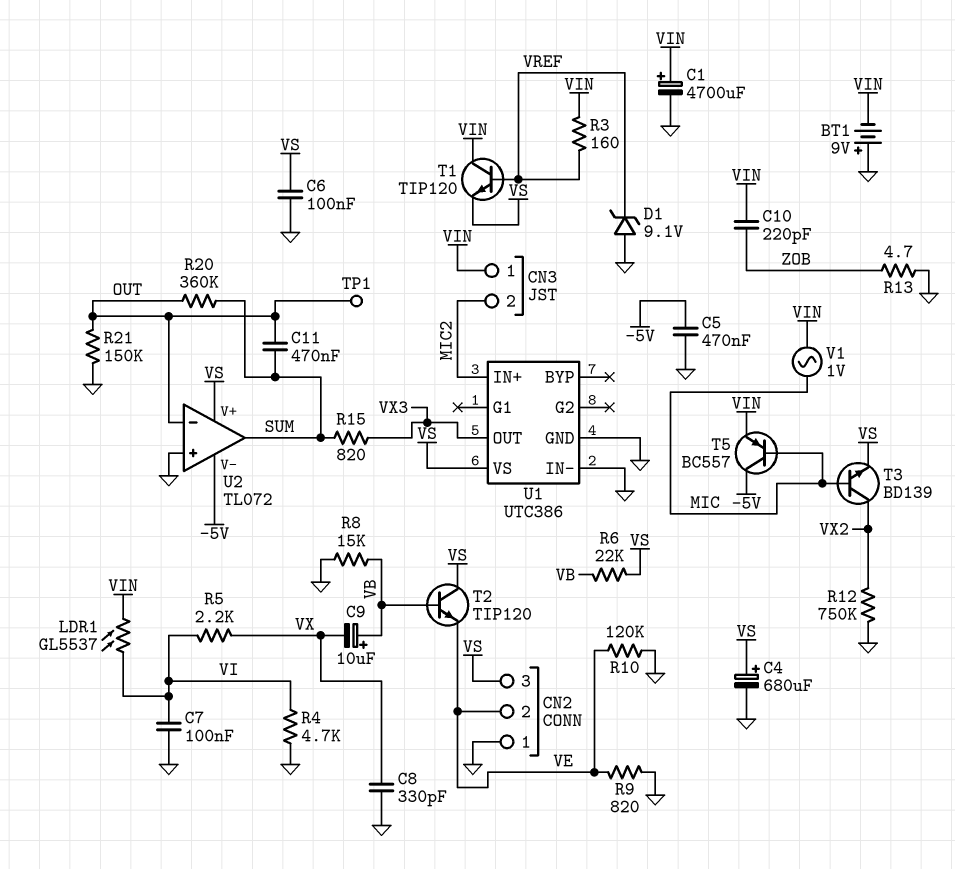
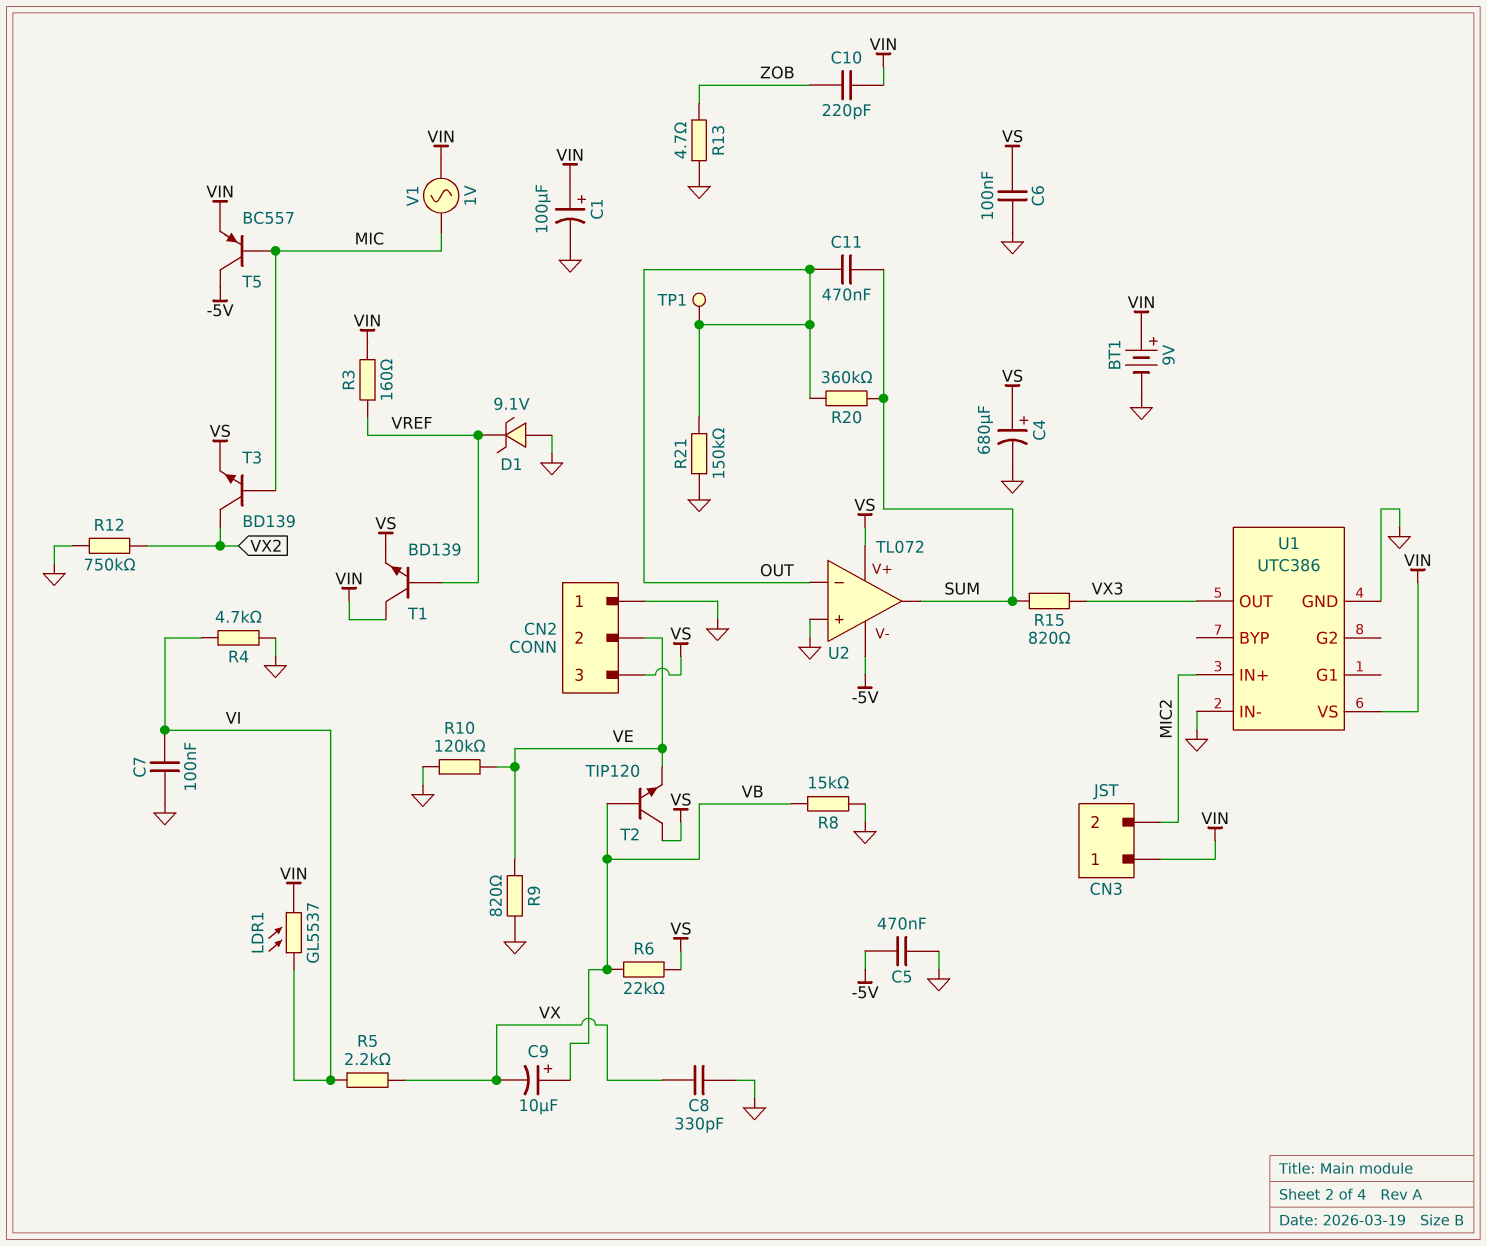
BT1: 9V (plus GND, minus VIN) -> 9V (plus VIN, minus GND)
C1: 4700uF (plus VIN, minus GND) -> 100uF (plus VIN, minus GND)
T1: NPN TIP120 (B VREF, C VIN, E VS) -> NPN BD139 (B VREF, C VIN, E VS)
U1 pin VS: VS -> VIN

